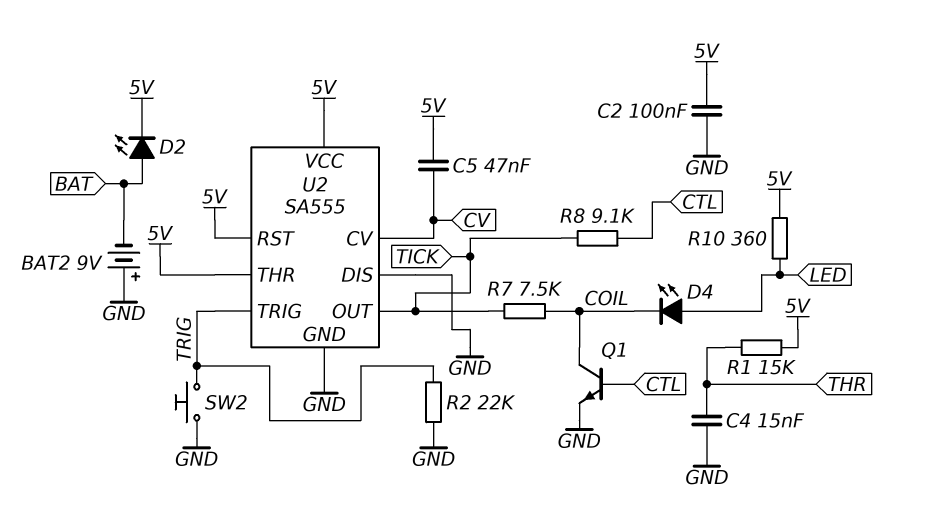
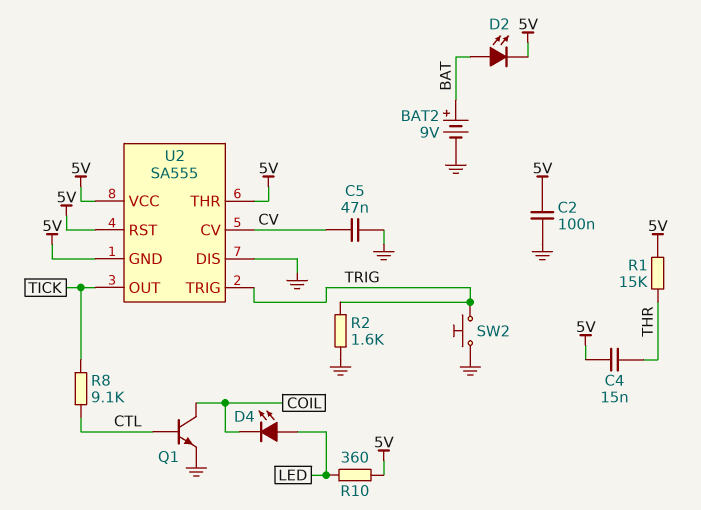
BAT2: 9V (plus GND, minus BAT) -> 9V (plus BAT, minus GND)
C4: 15nF (GND, THR) -> 15nF (5V, THR)
C5: 47nF (5V, CV) -> 47nF (CV, GND)
R2: 22k (GND, TRIG) -> 1.6k (GND, TRIG)
R7: 7.5k (COIL, TICK) -> none
U2 pin GND: GND -> 5V

